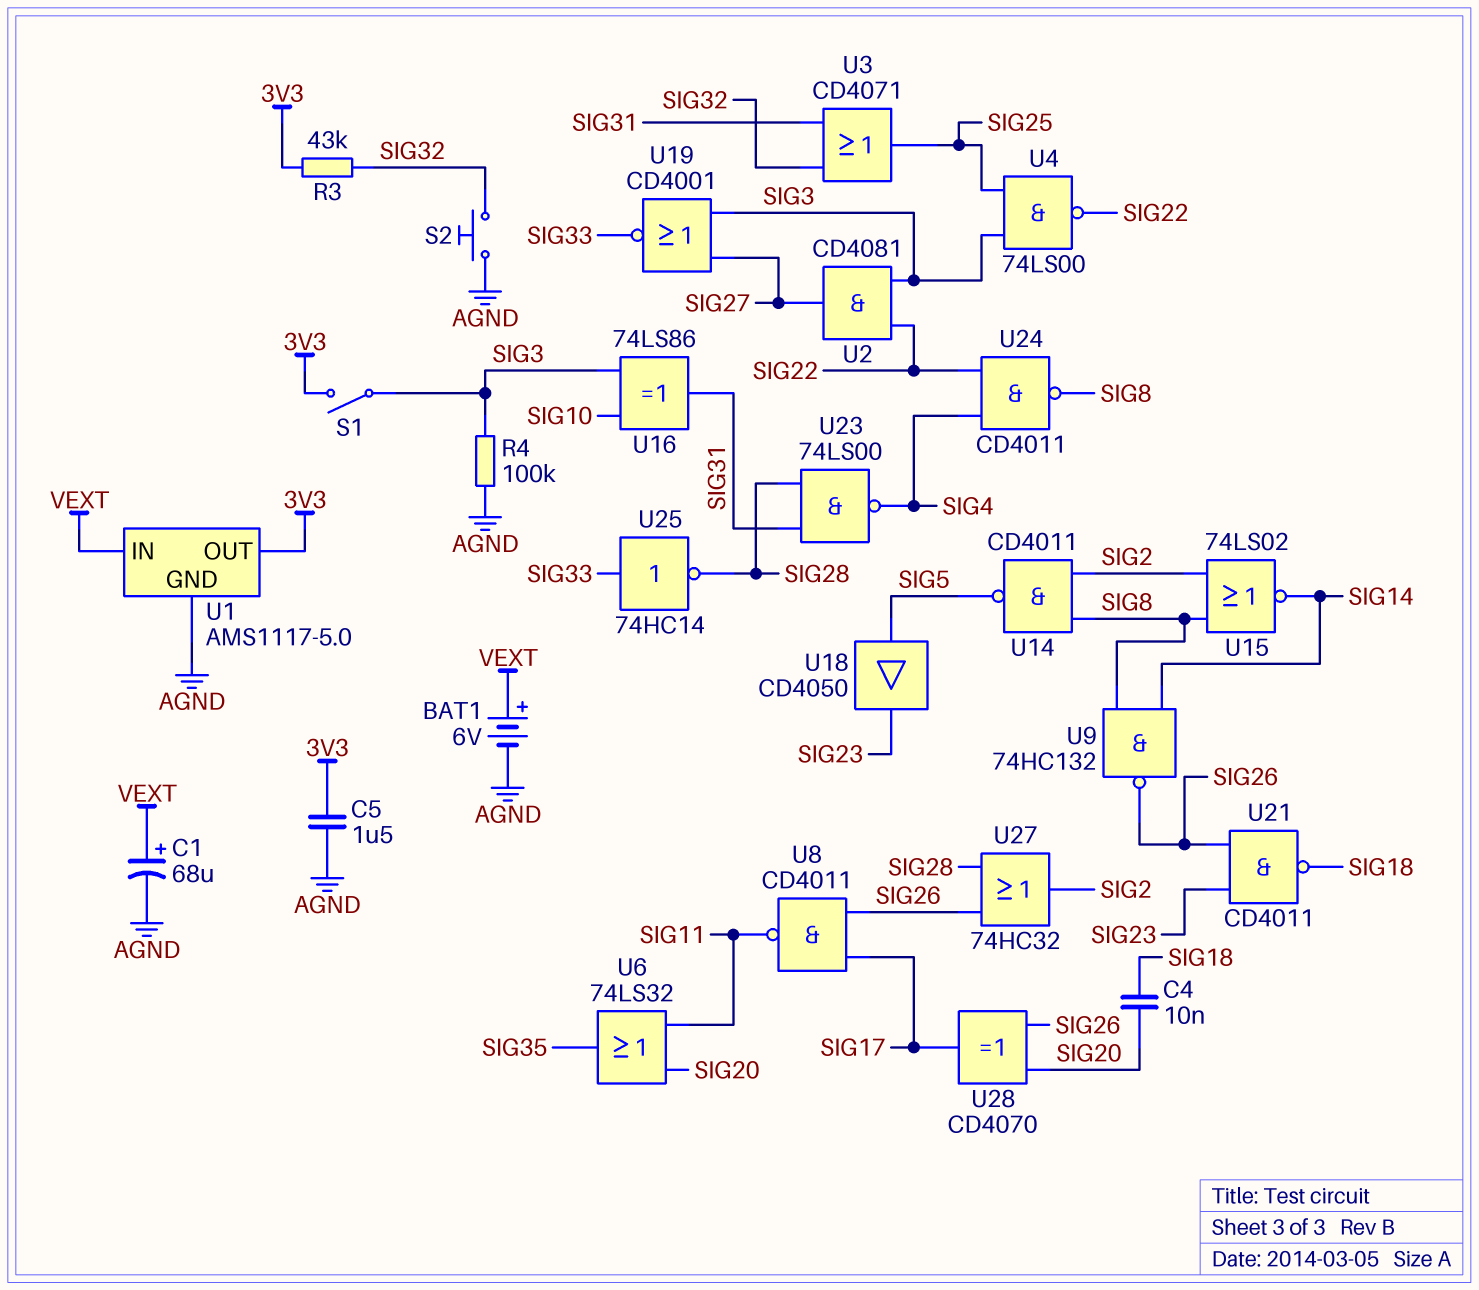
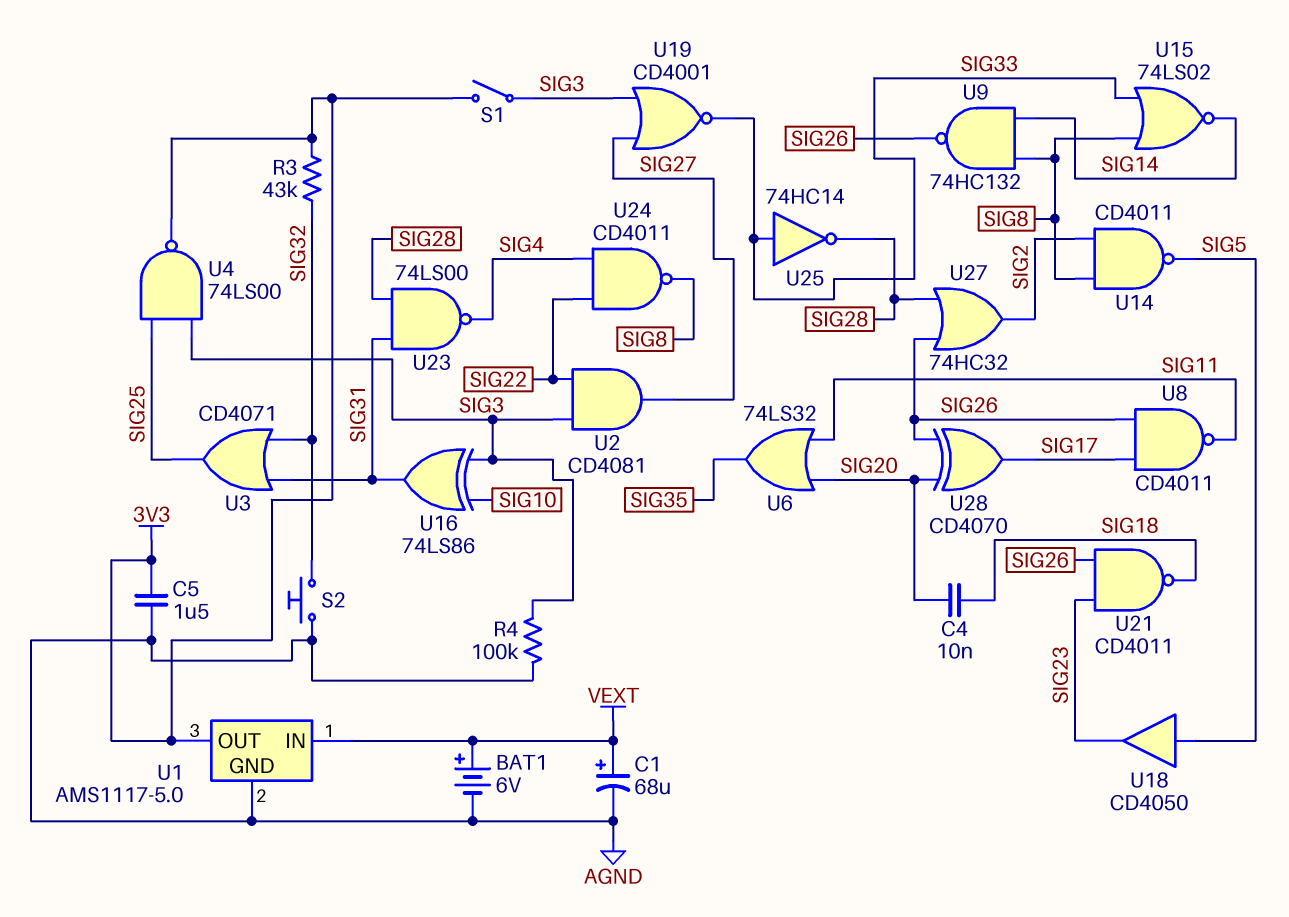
U4: NAND 74LS00 (in SIG3, in SIG25, out SIG22) -> NAND 74LS00 (in SIG3, in SIG25, out 3V3)
U15: NOR 74LS02 (in SIG2, in SIG8, out SIG14) -> NOR 74LS02 (in SIG8, in SIG33, out SIG14)

